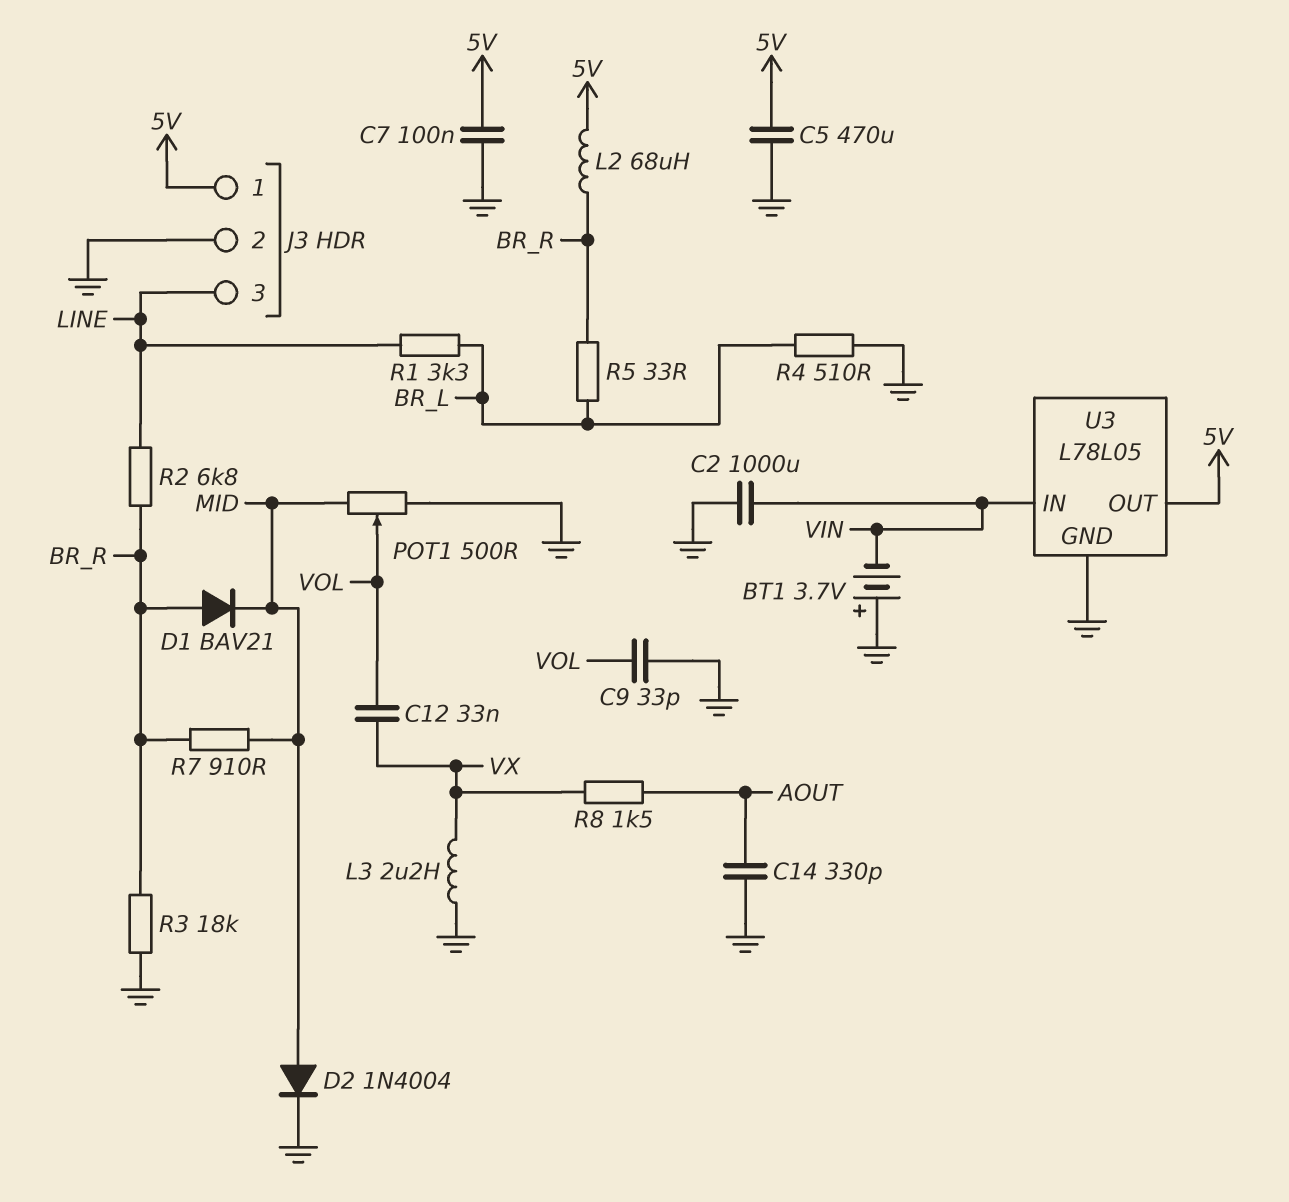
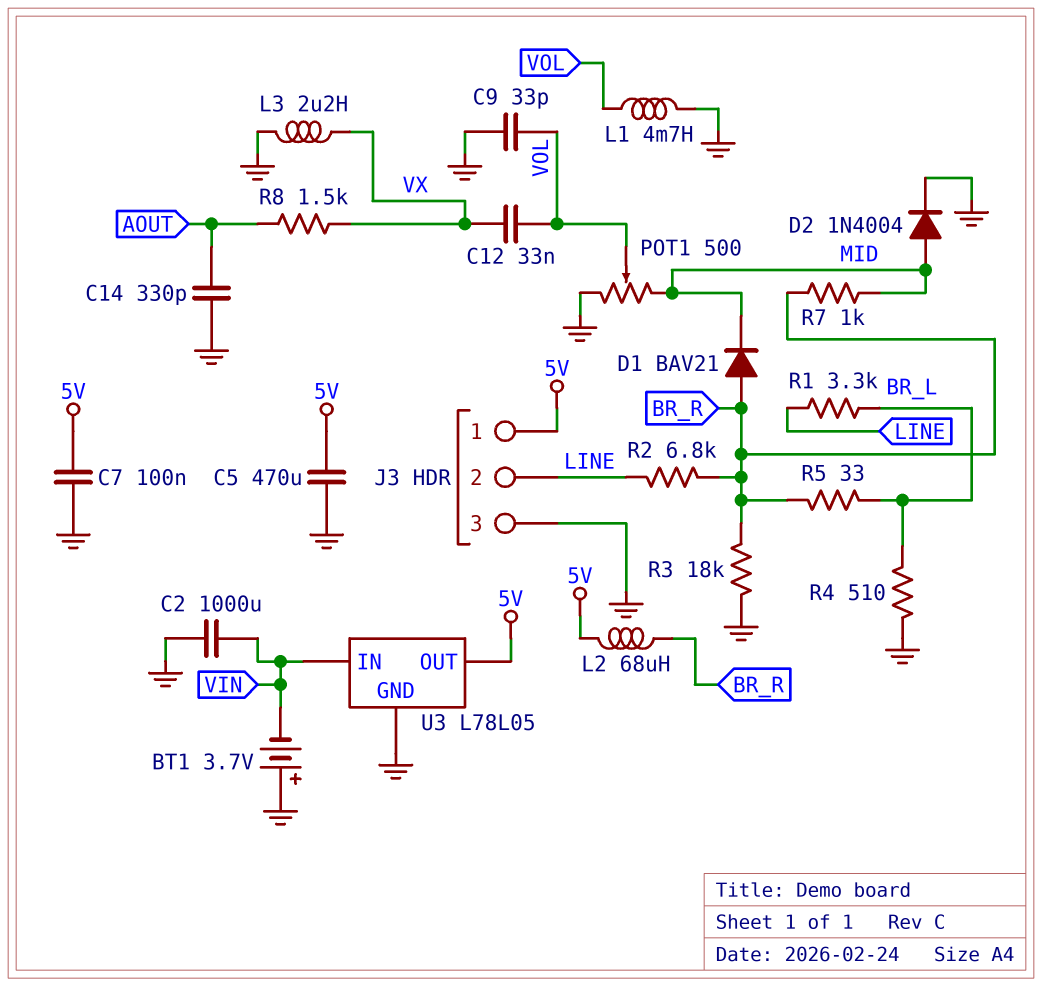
J3 pin 2: GND -> LINE
J3 pin 3: LINE -> GND
L1: none -> 4.7mH (GND, VOL)
R7: 910 (BR_R, MID) -> 1k (BR_R, MID)

